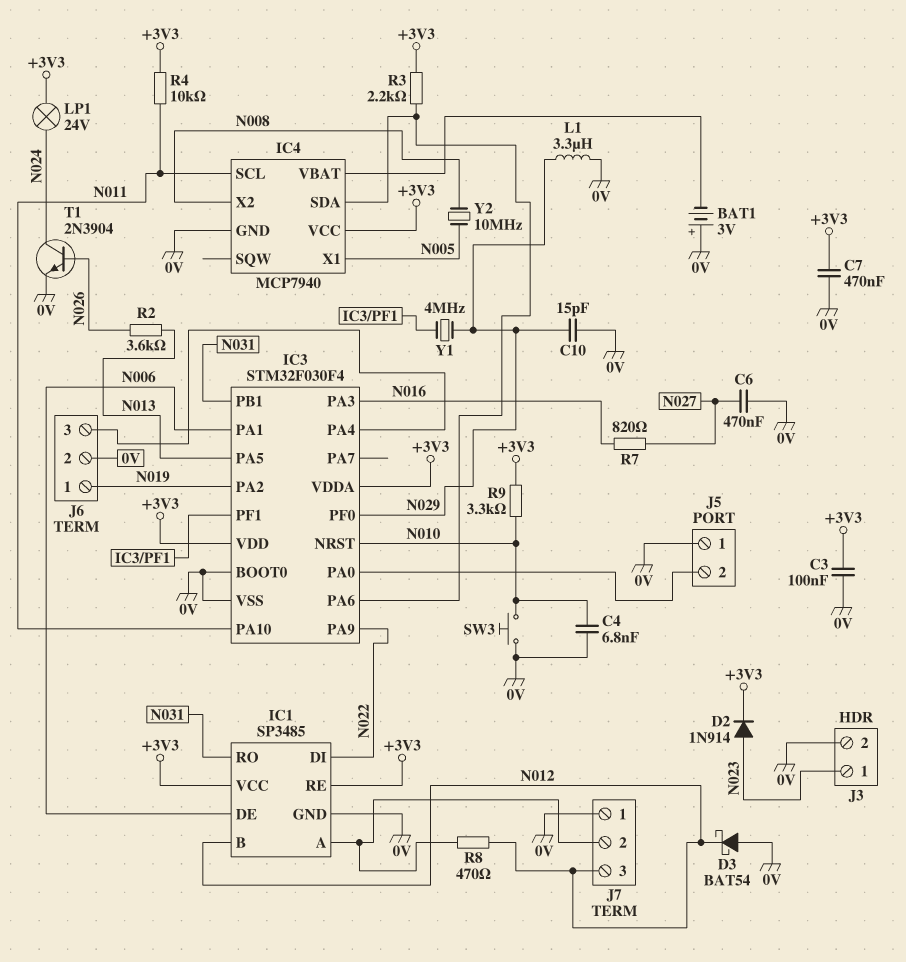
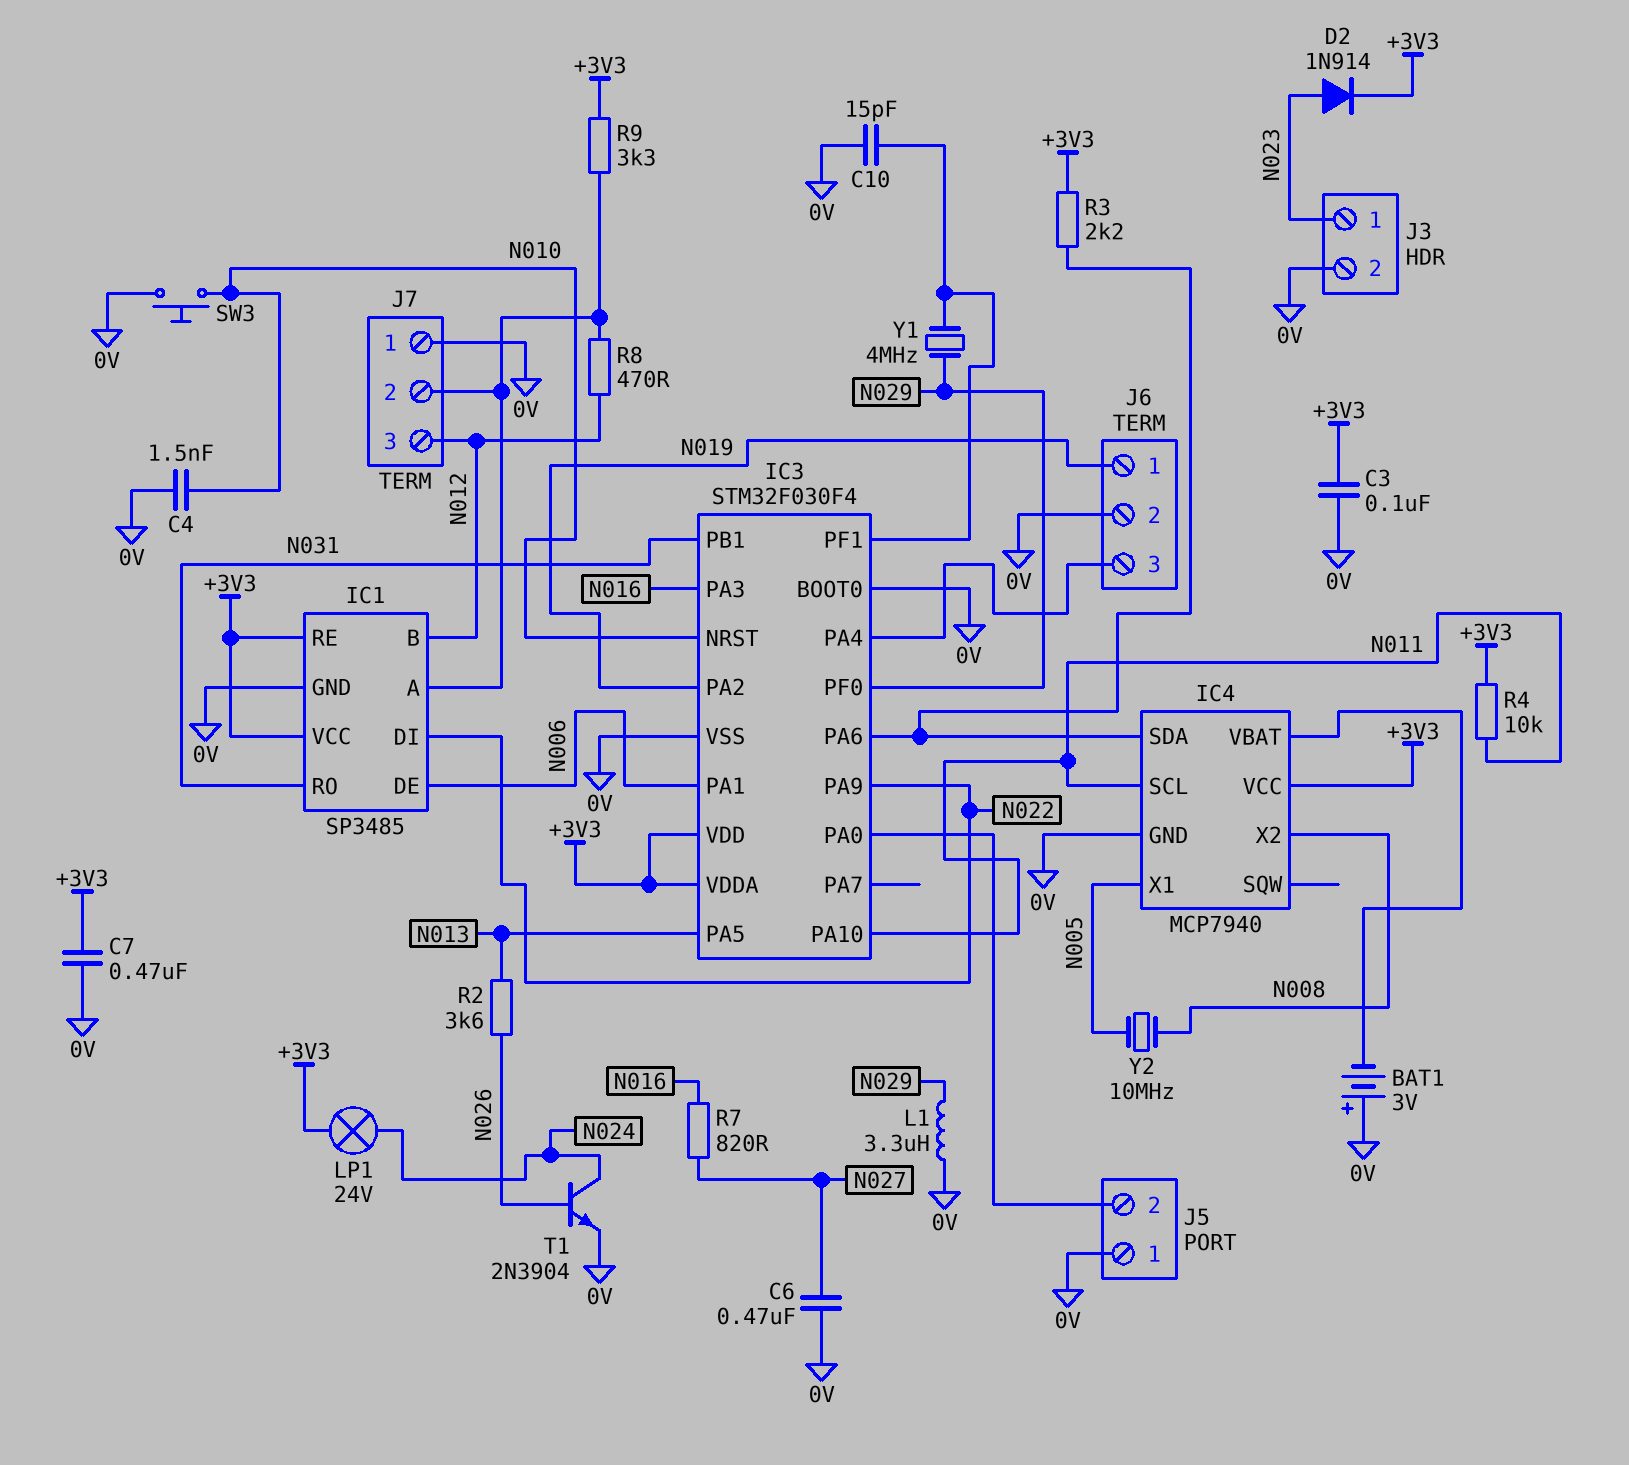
C4: 6.8nF (0V, N010) -> 1.5nF (0V, N010)
C10: 15pF (0V, N029) -> 15pF (0V, IC3/PF1)
D3: schottky BAT54 (A 0V, K N012) -> none
R9: 3.3k (+3V3, N010) -> 3.3k (+3V3, IC1/A)

